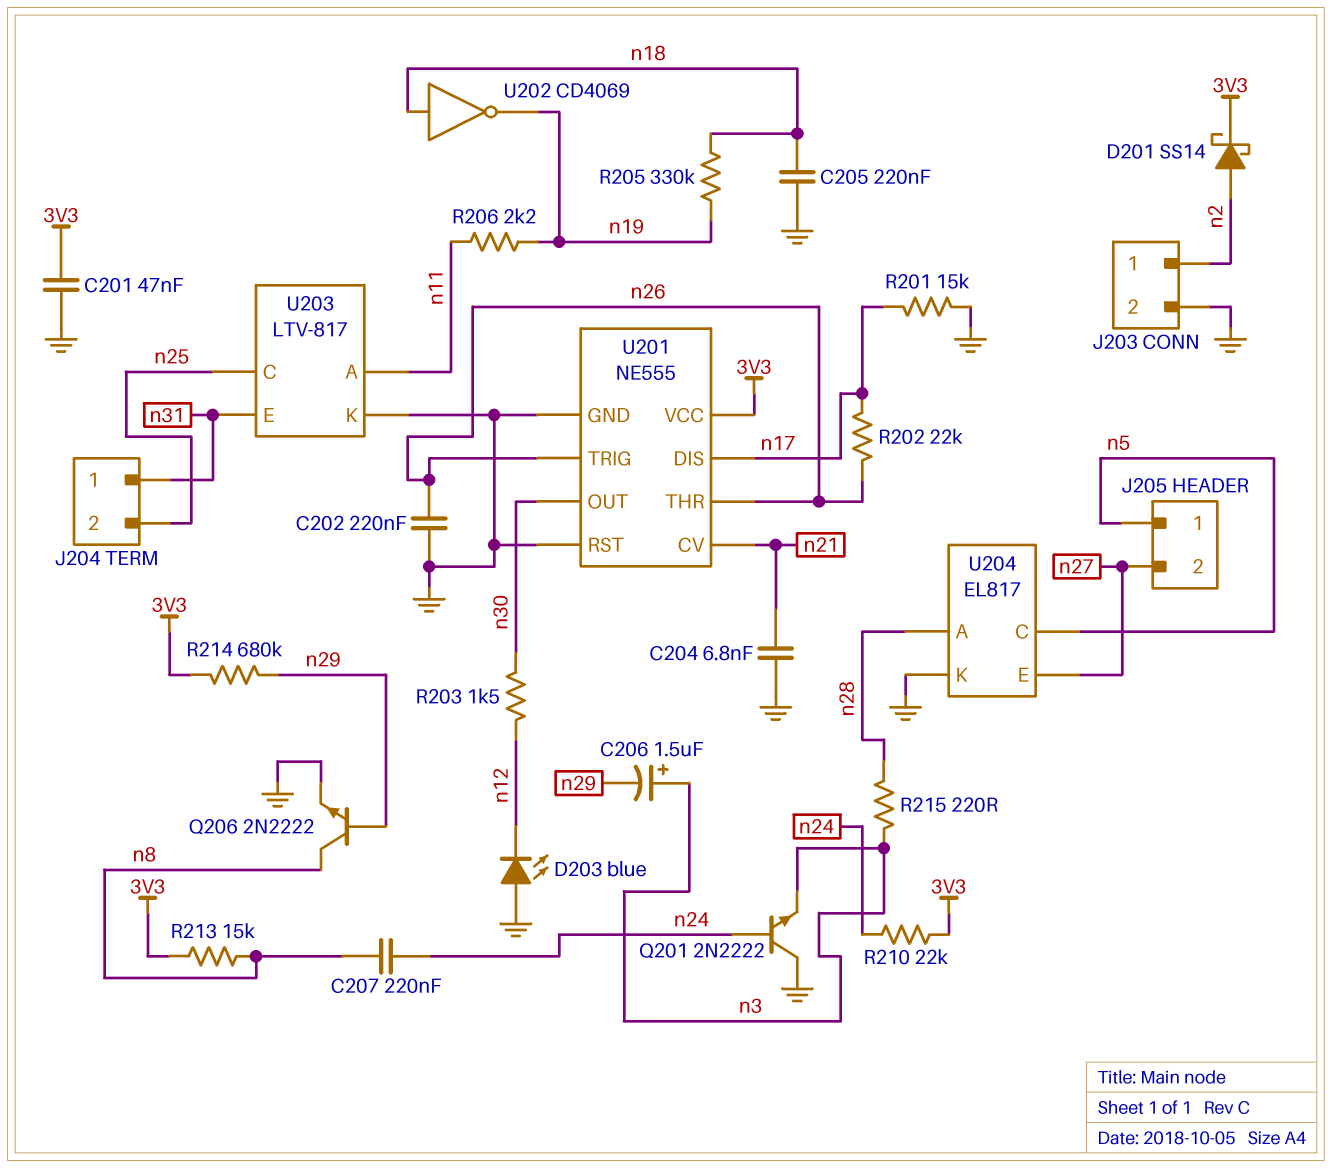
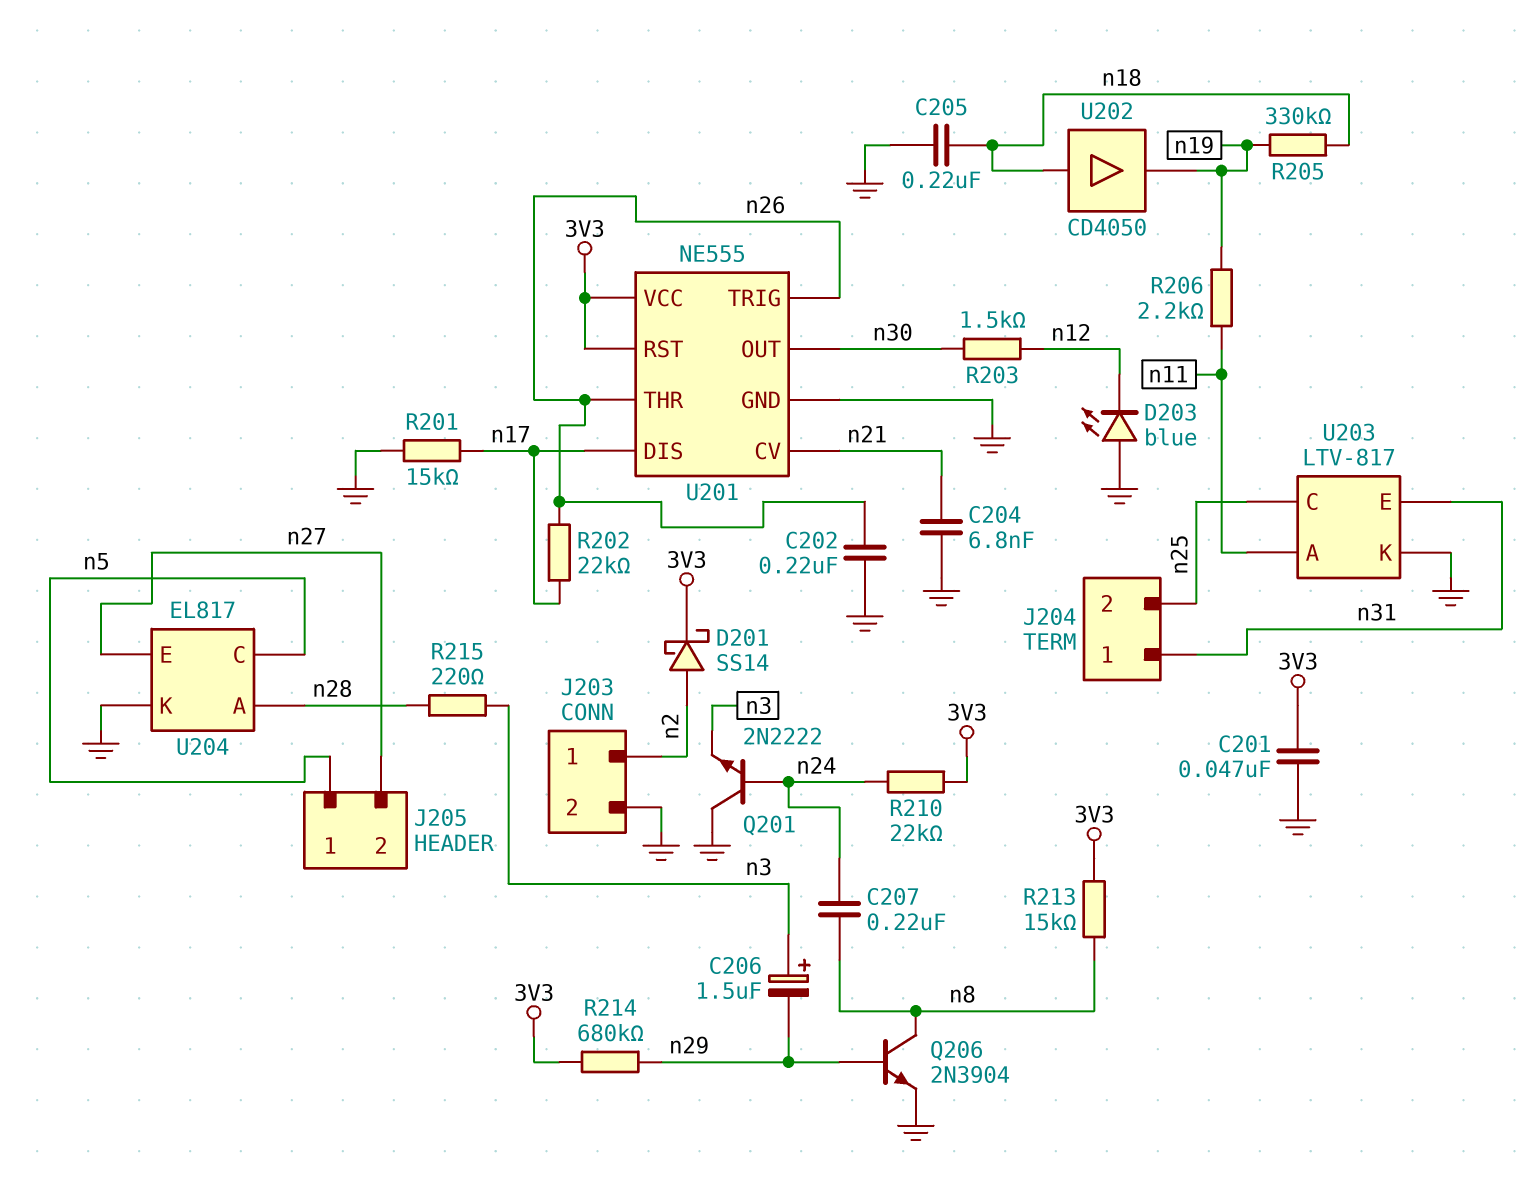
Q206: NPN 2N2222 (B n29, C n8, E GND) -> NPN 2N3904 (B n29, C n8, E GND)
U201 pin RST: GND -> 3V3
U202: NOT CD4069 (in n18, out n19) -> buffer CD4050 (in n18, out n19)

